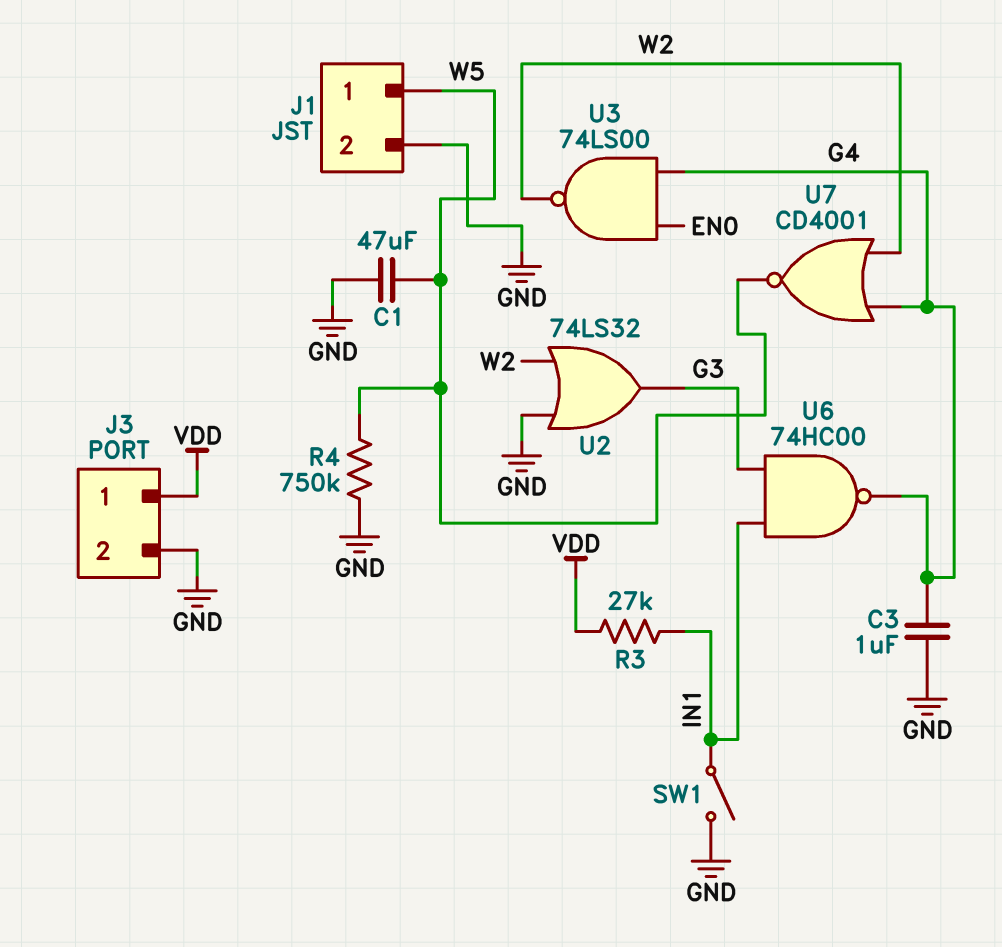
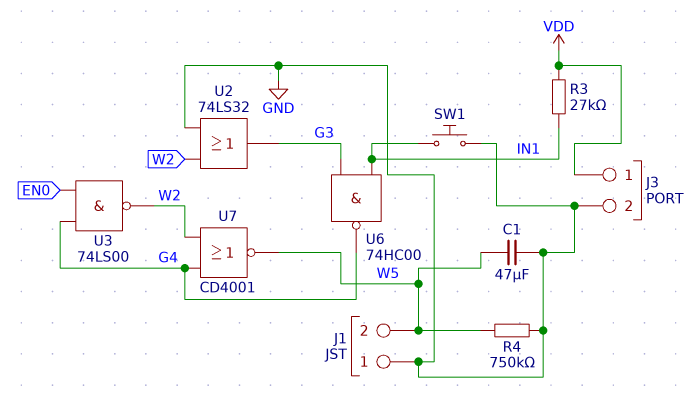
C3: 1uF (G4, GND) -> none
J1 pin 1: W5 -> GND
J1 pin 2: GND -> W5
SW1: switch (GND, IN1) -> button (GND, IN1)

